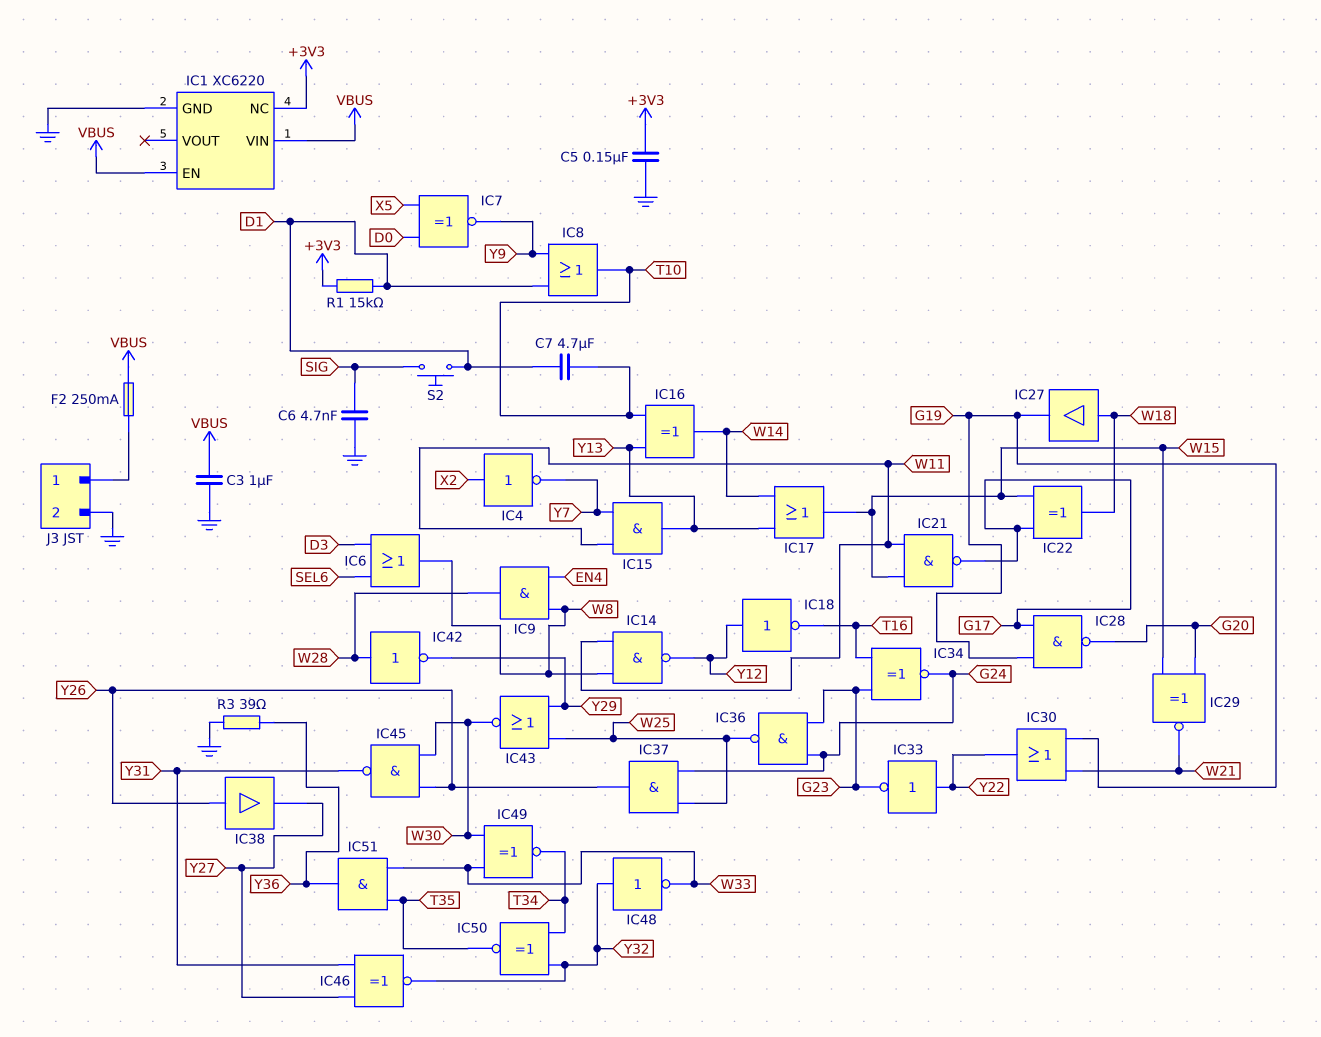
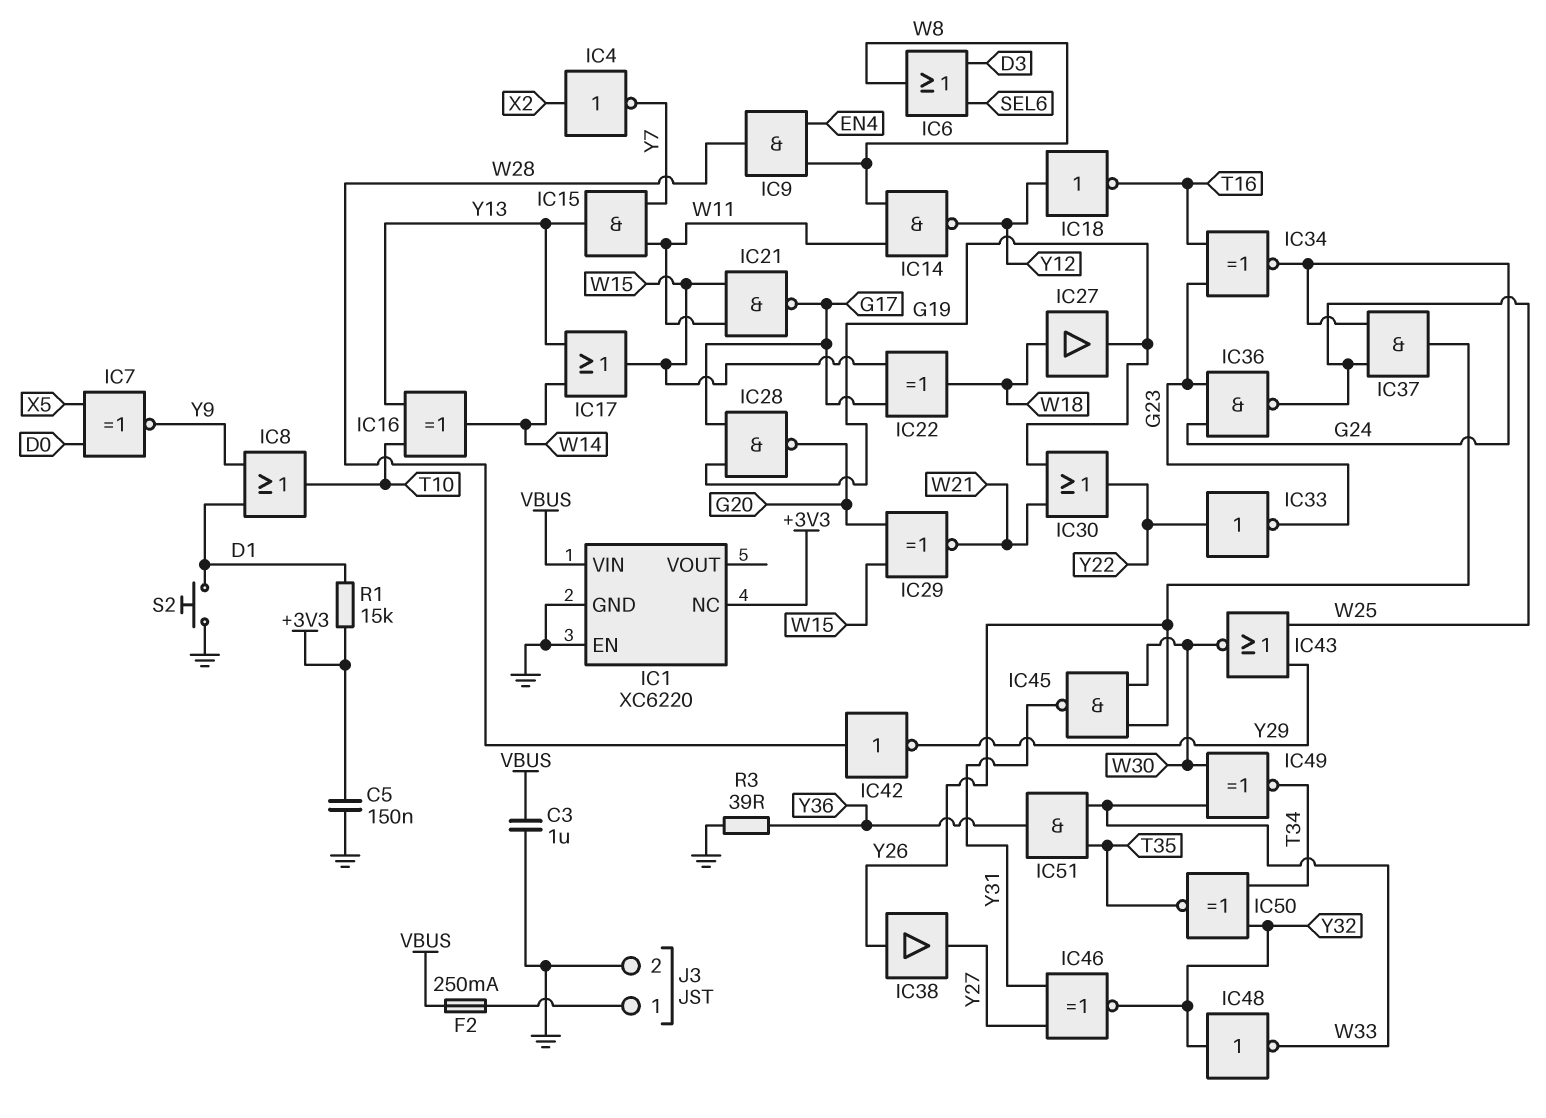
C6: 4.7nF (GND, SIG) -> none
C7: 4.7uF (D1, T10) -> none
IC1 pin EN: VBUS -> GND
S2: button (D1, SIG) -> button (D1, GND)

